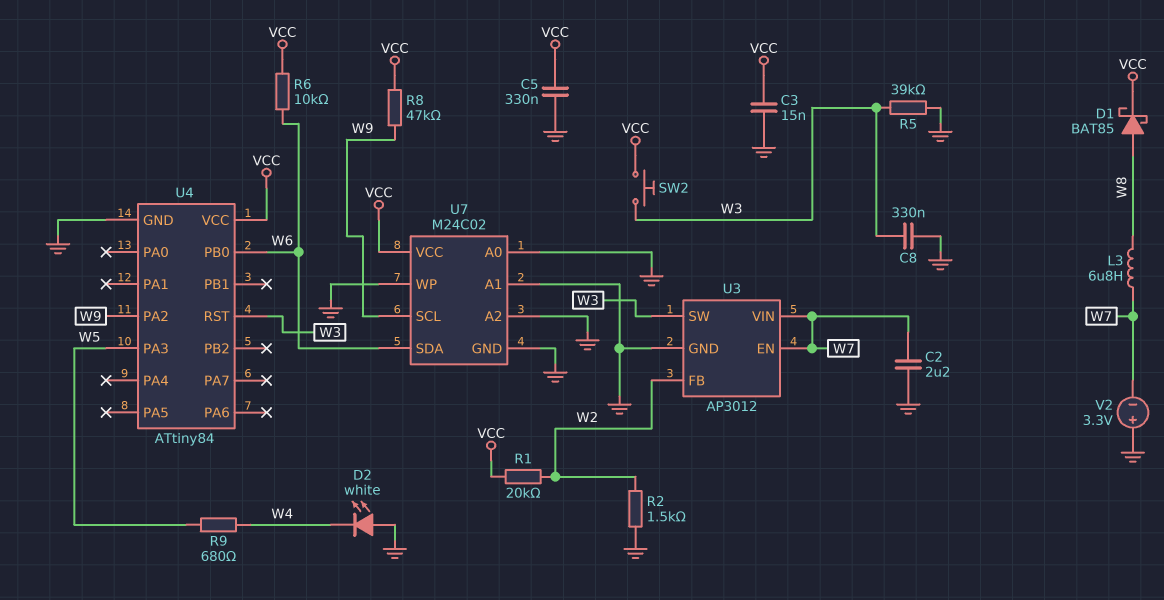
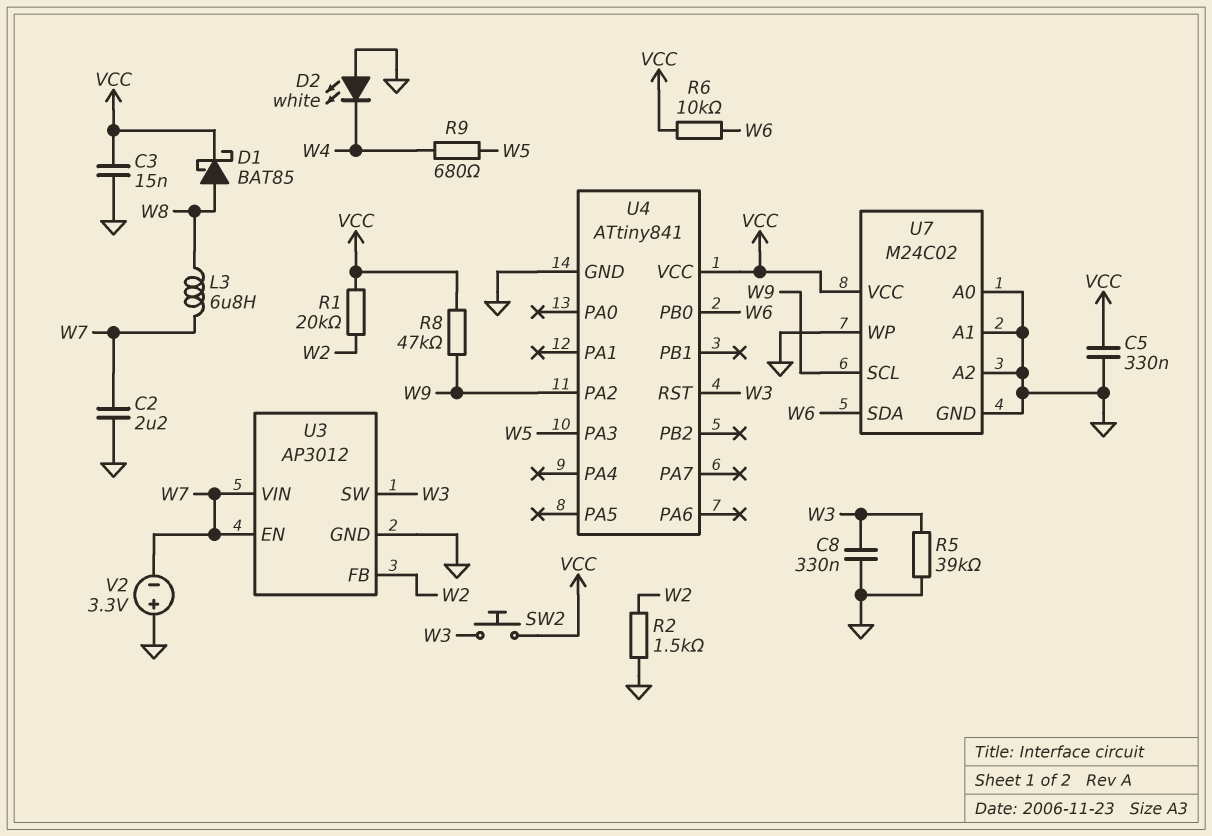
U4: ATtiny84 -> ATtiny841

